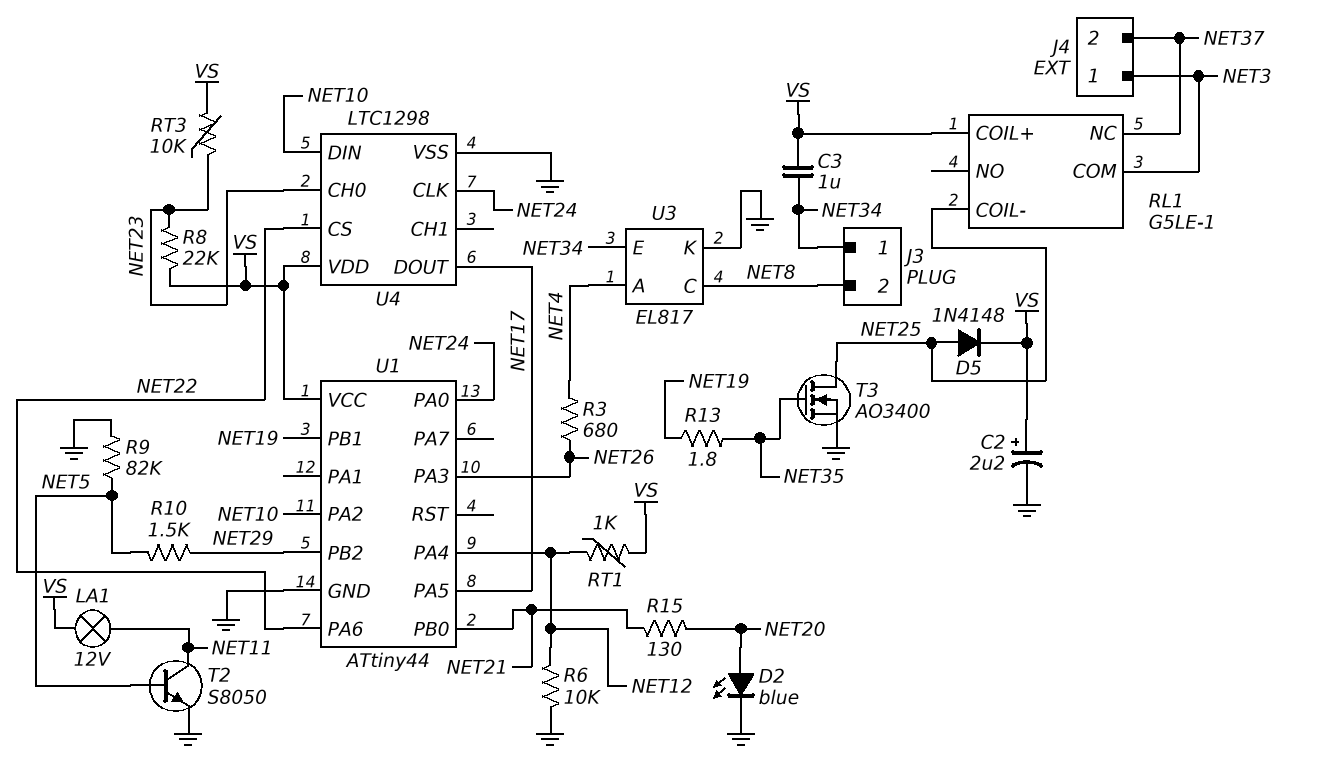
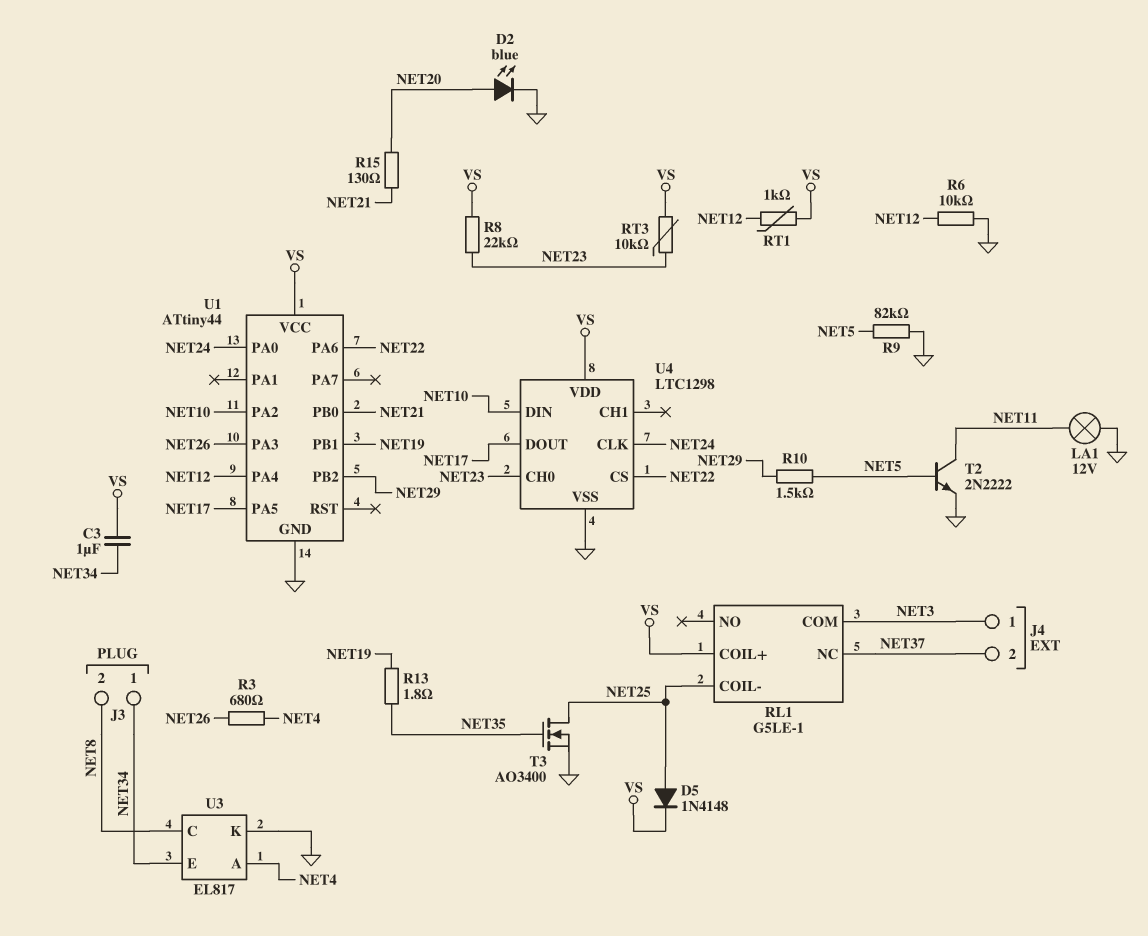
C2: 2.2uF (plus VS, minus GND) -> none
LA1: lamp 12V (NET11, VS) -> lamp 12V (GND, NET11)
T2: NPN S8050 (B NET5, C NET11, E GND) -> NPN 2N2222 (B NET5, C NET11, E GND)

